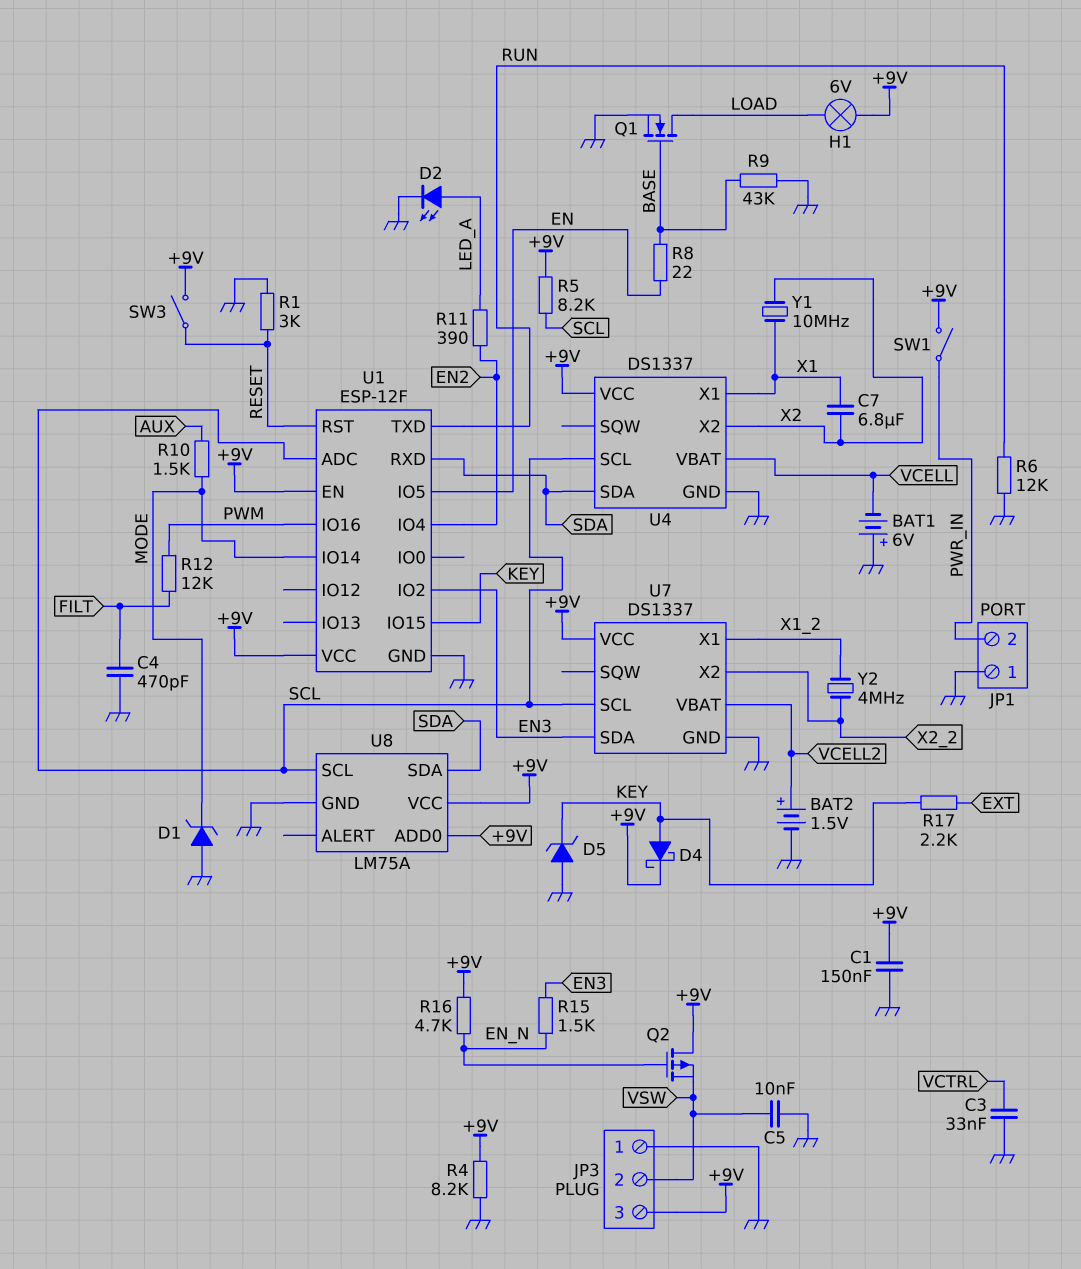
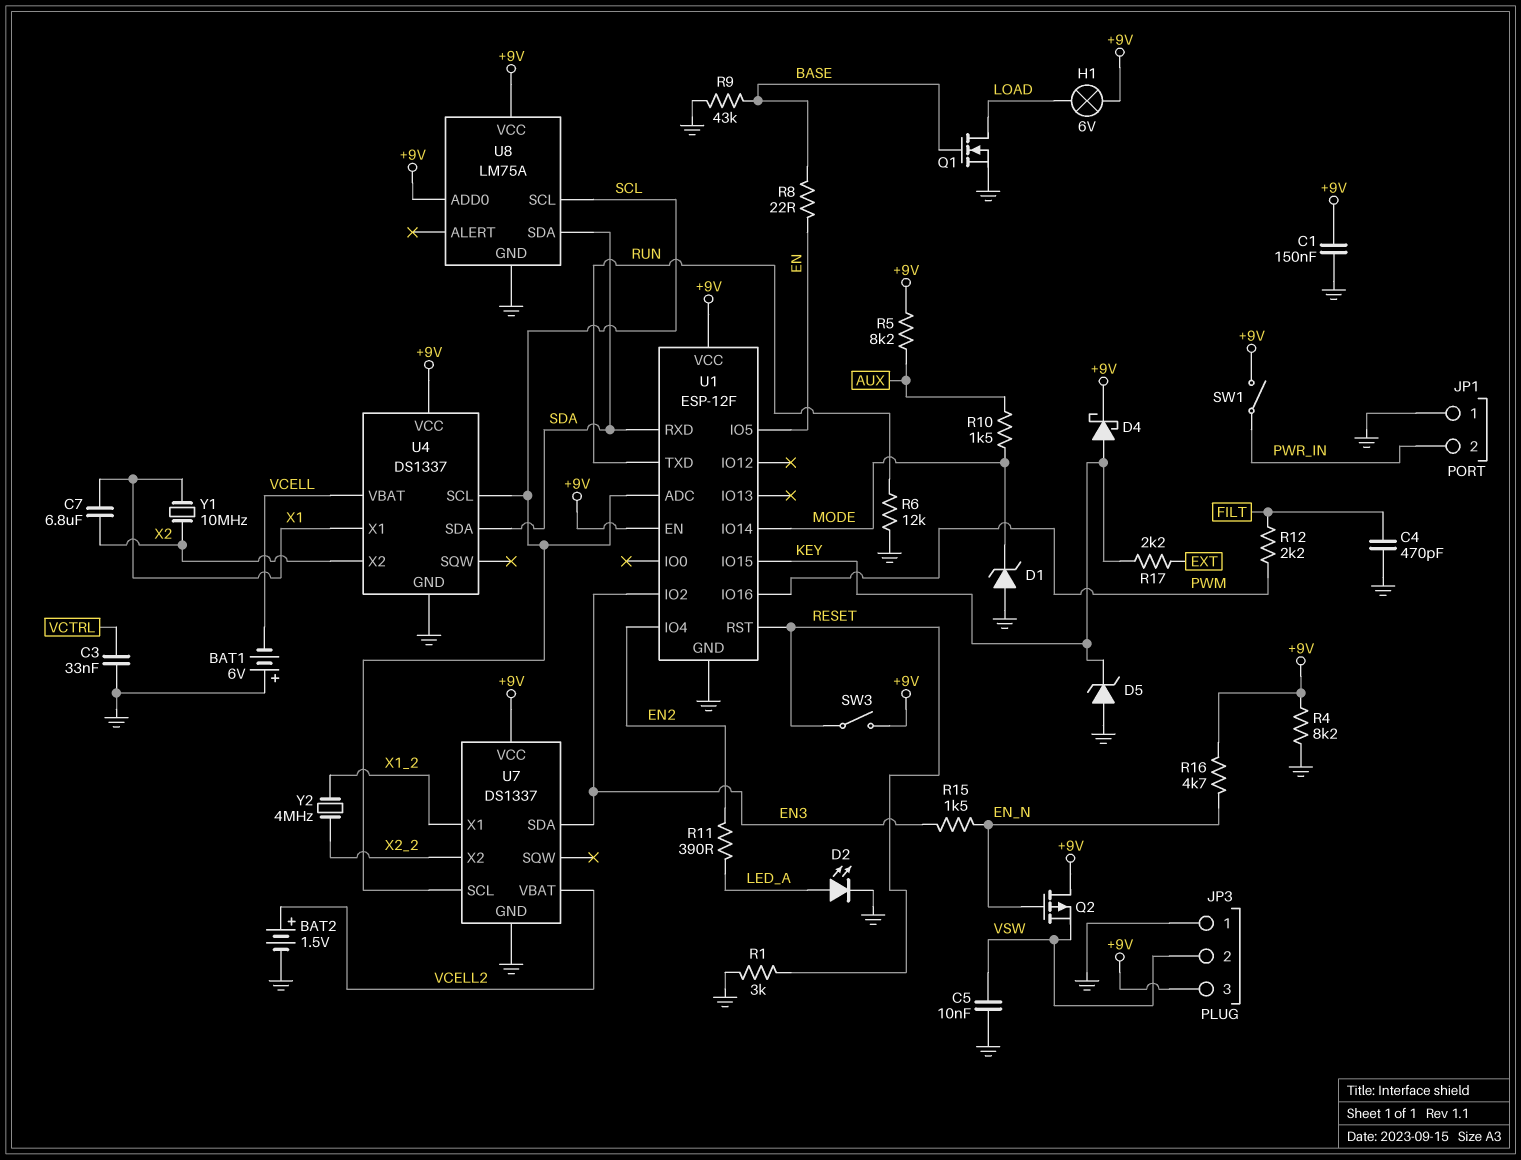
R5: 8.2k (+9V, SCL) -> 8.2k (+9V, AUX)
R12: 12k (FILT, PWM) -> 2.2k (FILT, PWM)

